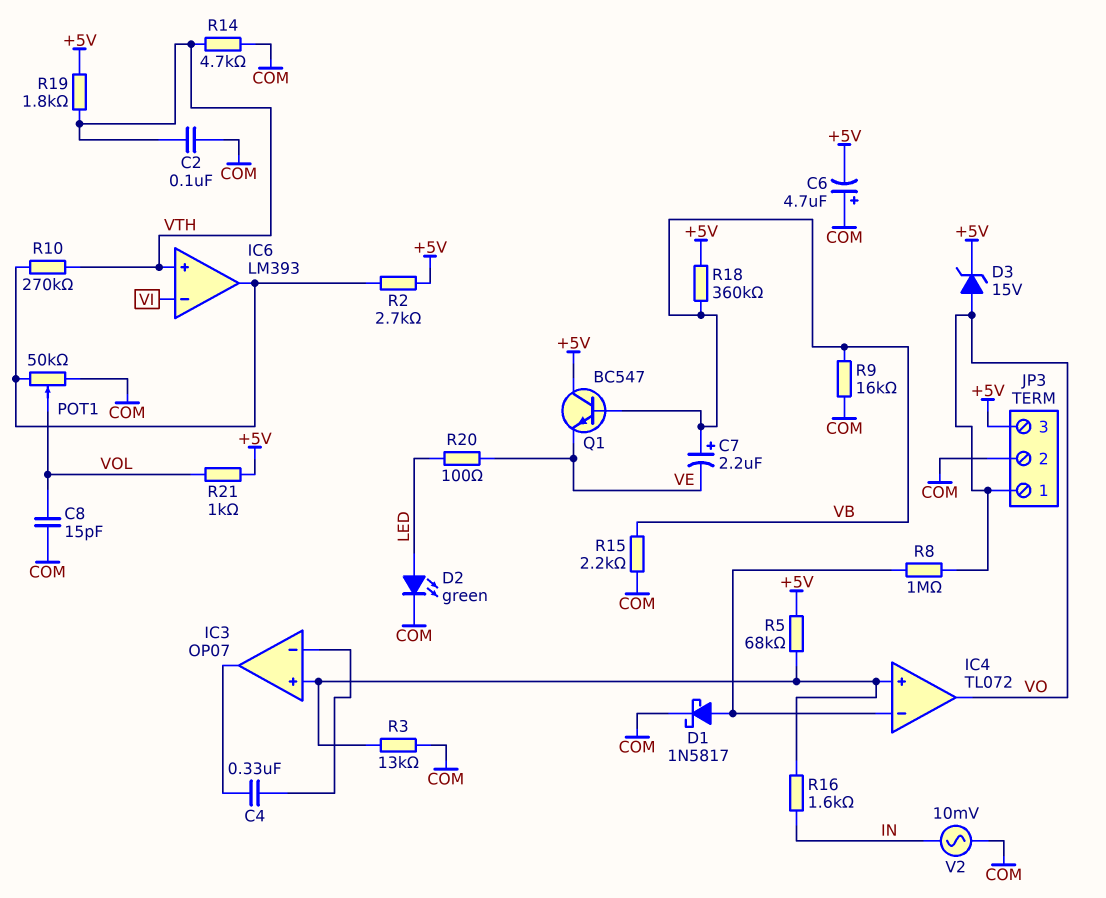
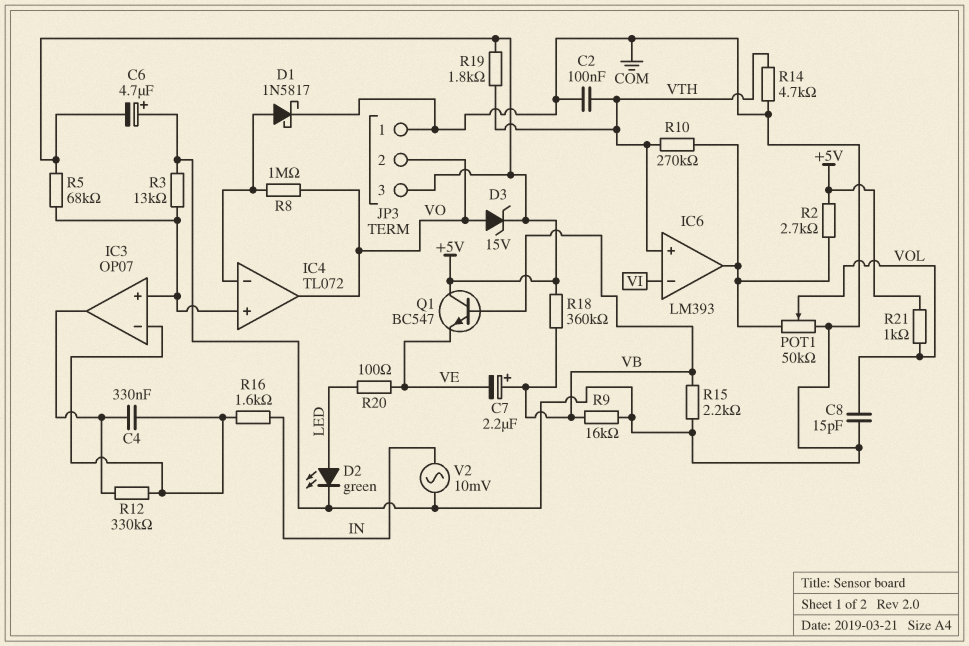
JP3 pin 1: VO -> COM
JP3 pin 2: COM -> VO
R12: none -> 330k (IC3/in-, IC3/out)
R16: 1.6k (IC3/in+, IN) -> 1.6k (IC3/in-, IN)

